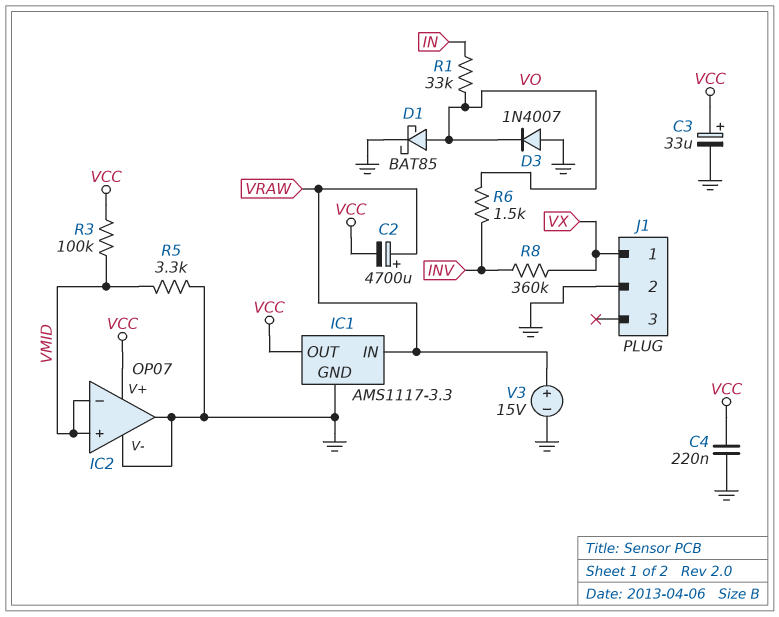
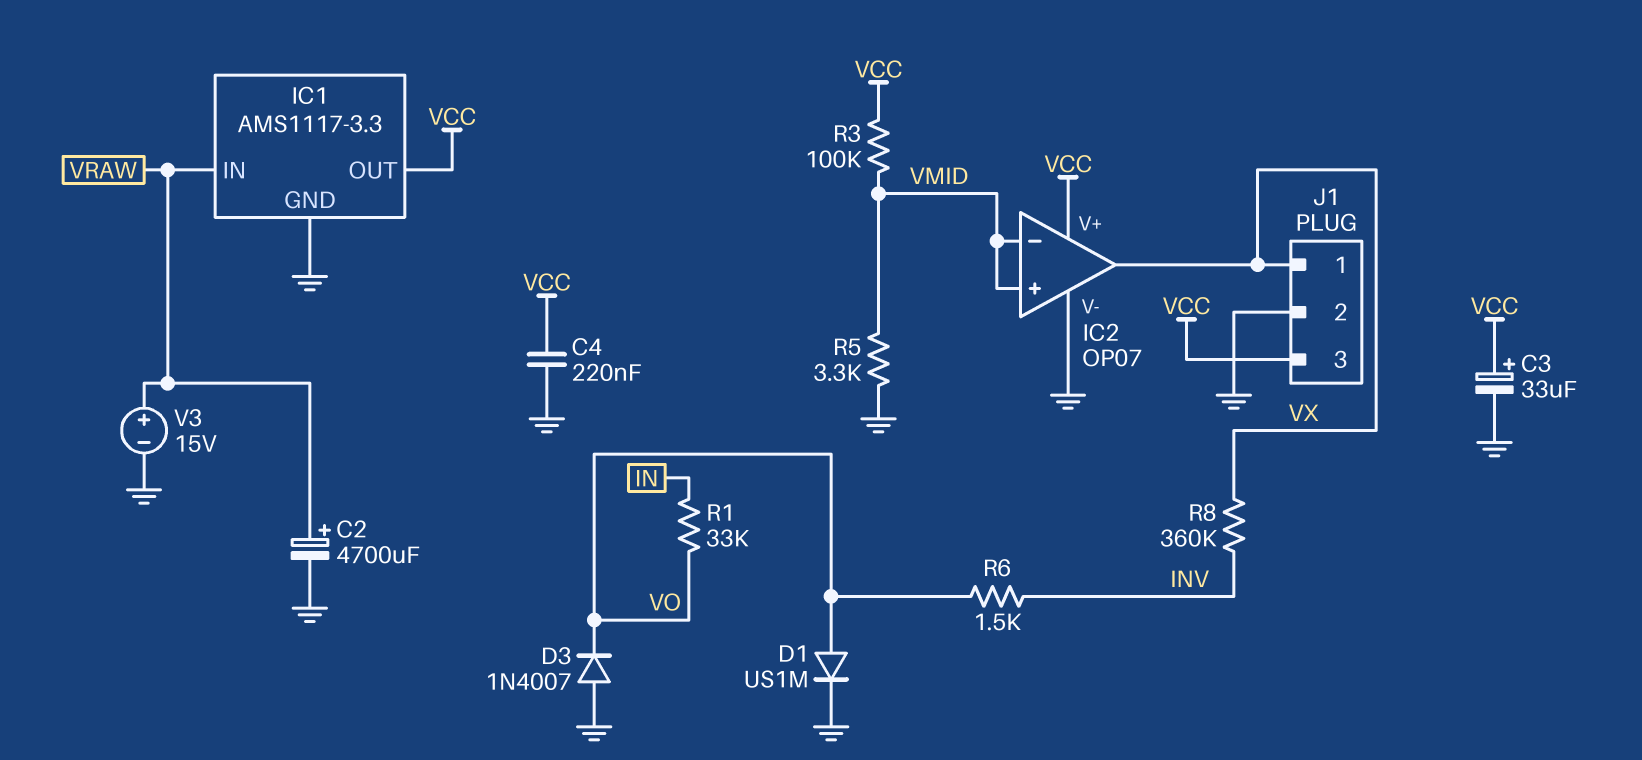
C2: 4700uF (plus VRAW, minus VCC) -> 4700uF (plus VRAW, minus GND)
D1: schottky BAT85 (A VO, K GND) -> diode US1M (A VO, K GND)
IC2 pin out: GND -> VX
J1 pin 3: none -> VCC

